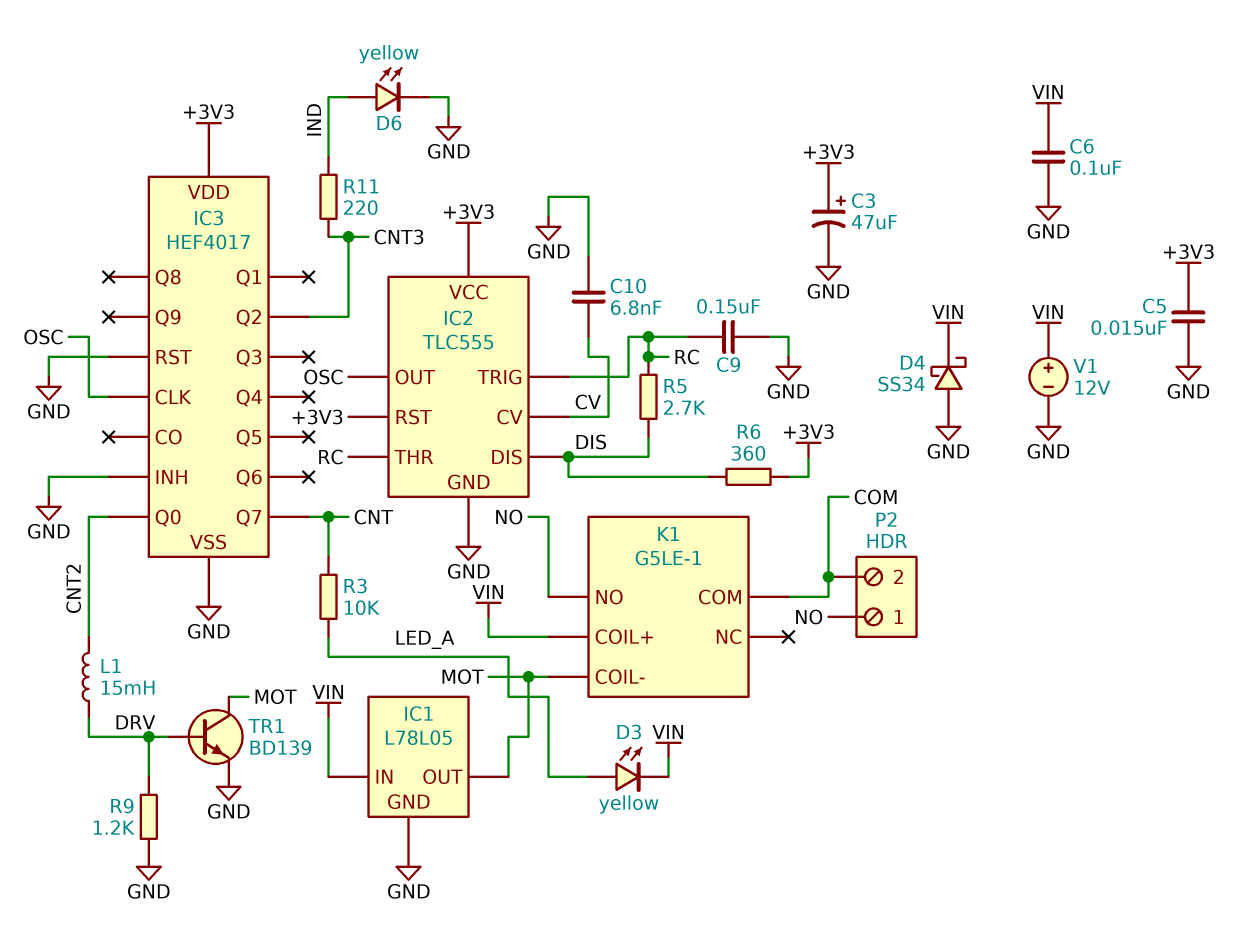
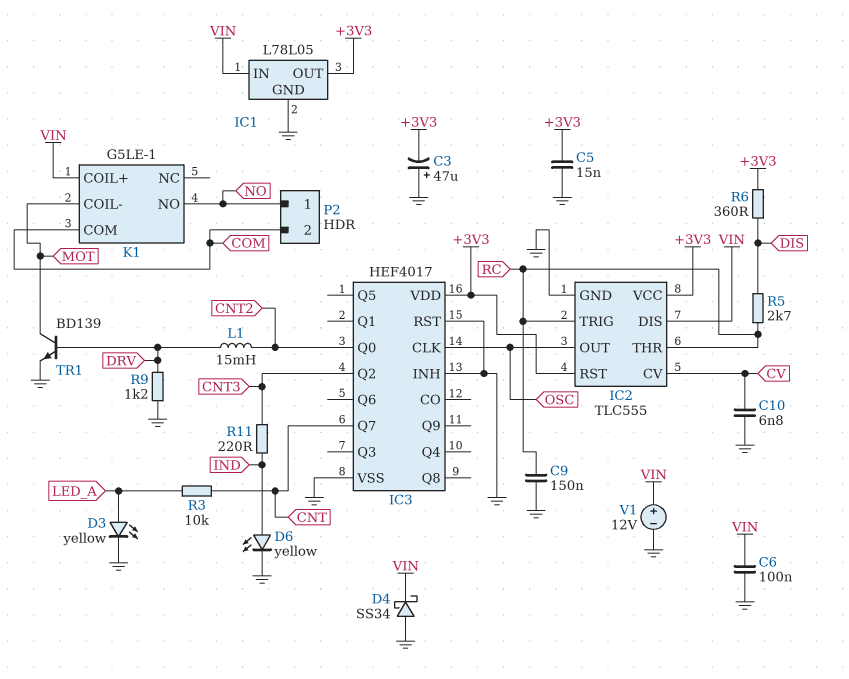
C3: 47uF (plus +3V3, minus GND) -> 47uF (plus GND, minus +3V3)
D3: LED yellow (A LED_A, K VIN) -> LED yellow (A LED_A, K GND)
IC1 pin OUT: MOT -> +3V3
IC2 pin DIS: DIS -> VIN

